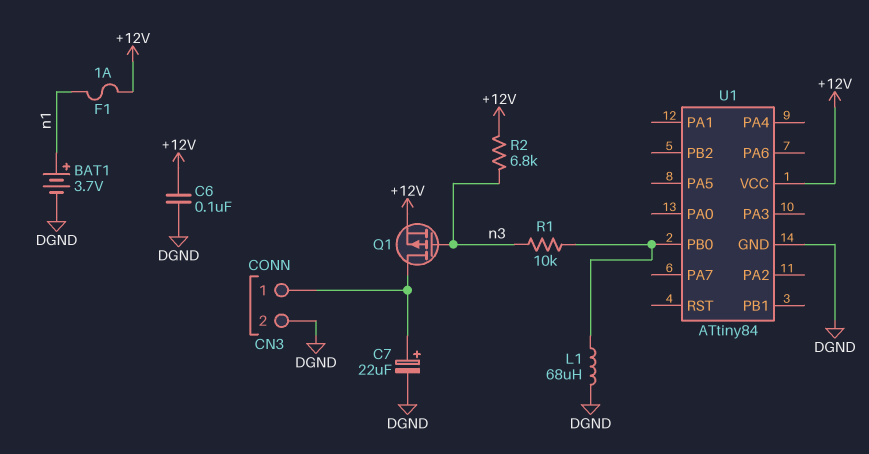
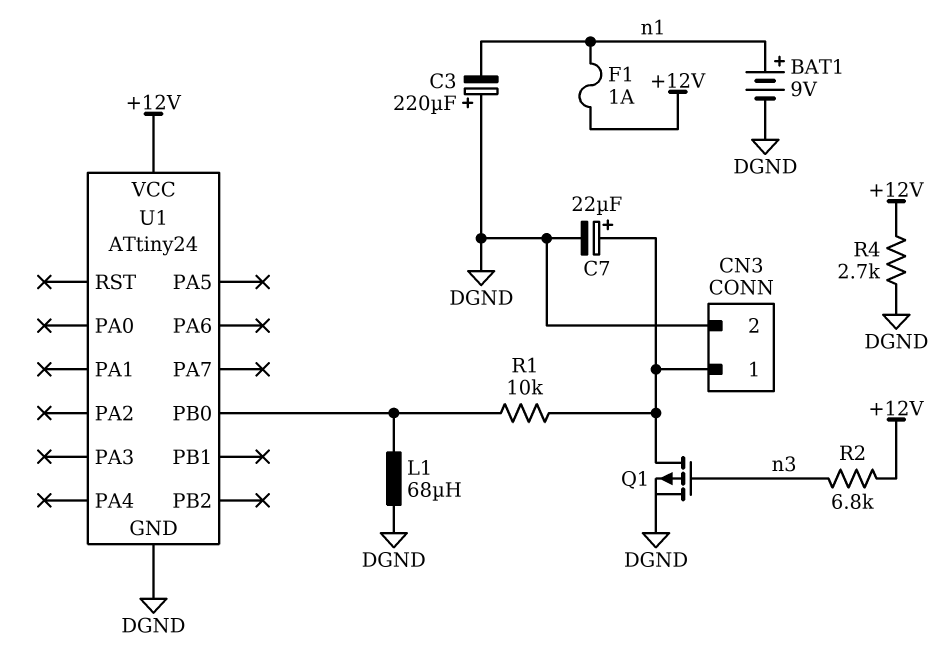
BAT1: 3.7V (plus n1, minus DGND) -> 9V (plus n1, minus DGND)
C3: none -> 220uF (plus DGND, minus n1)
C6: 100nF (+12V, DGND) -> none
Q1: PMOS (G n3, D CN3/1, S +12V) -> PMOS (G n3, D CN3/1, S DGND)
R1: 10k (U1/PB0, n3) -> 10k (CN3/1, U1/PB0)
R4: none -> 2.7k (+12V, DGND)
U1: ATtiny84 -> ATtiny24

